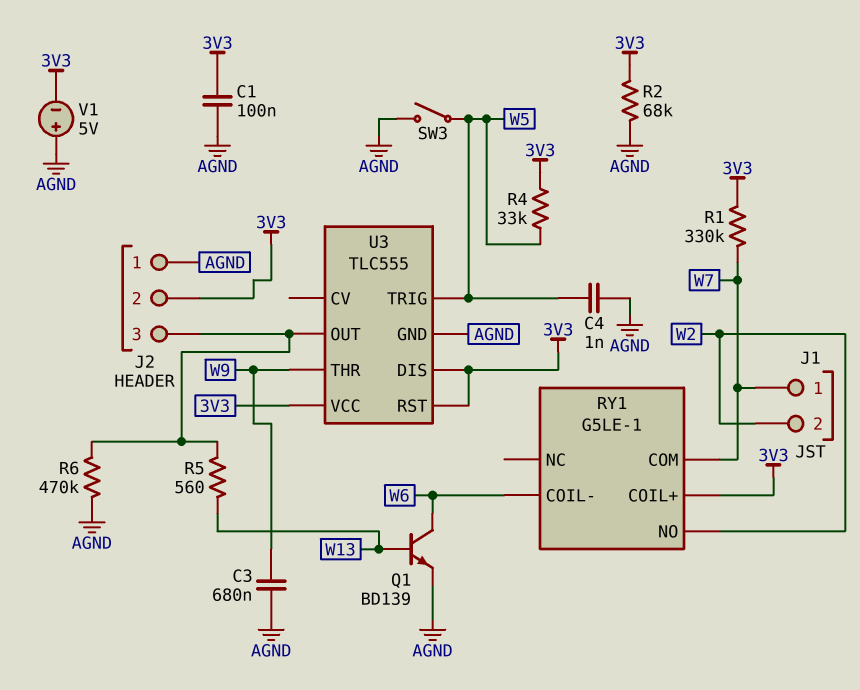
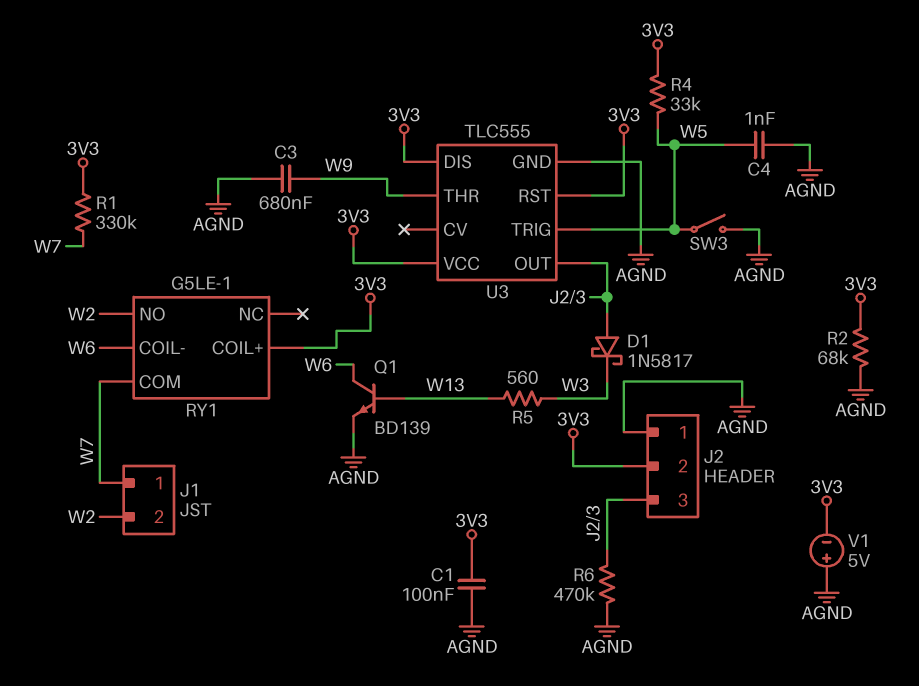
D1: none -> schottky 1N5817 (A J2/3, K W3)
R5: 560 (J2/3, W13) -> 560 (W3, W13)

